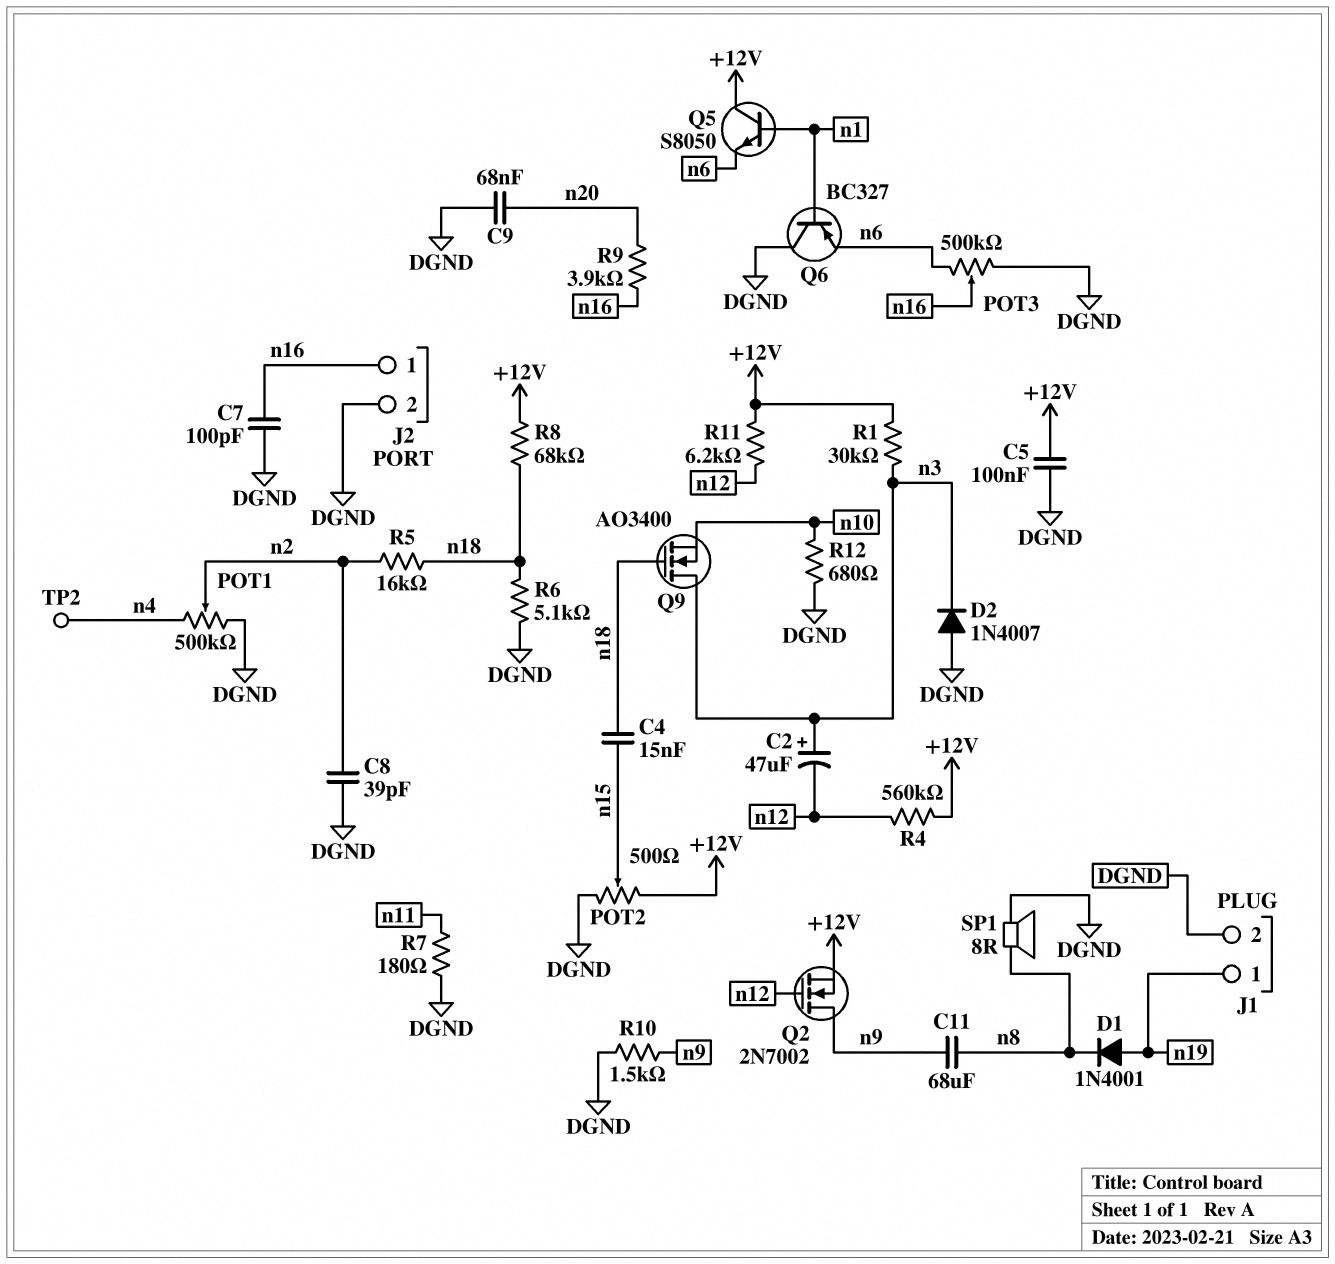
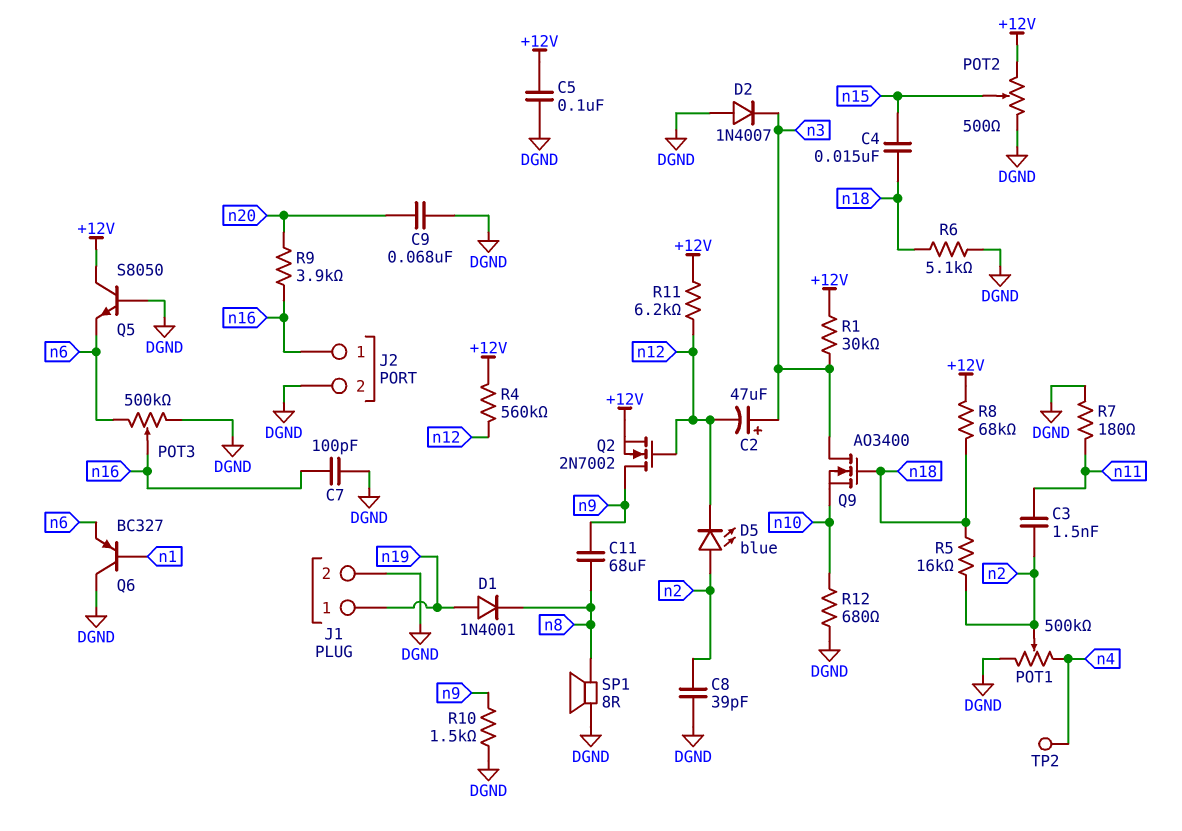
C3: none -> 1.5nF (n2, n11)
D5: none -> LED blue (A n2, K n12)
Q5: NPN S8050 (B n1, C +12V, E n6) -> NPN S8050 (B DGND, C +12V, E n6)

